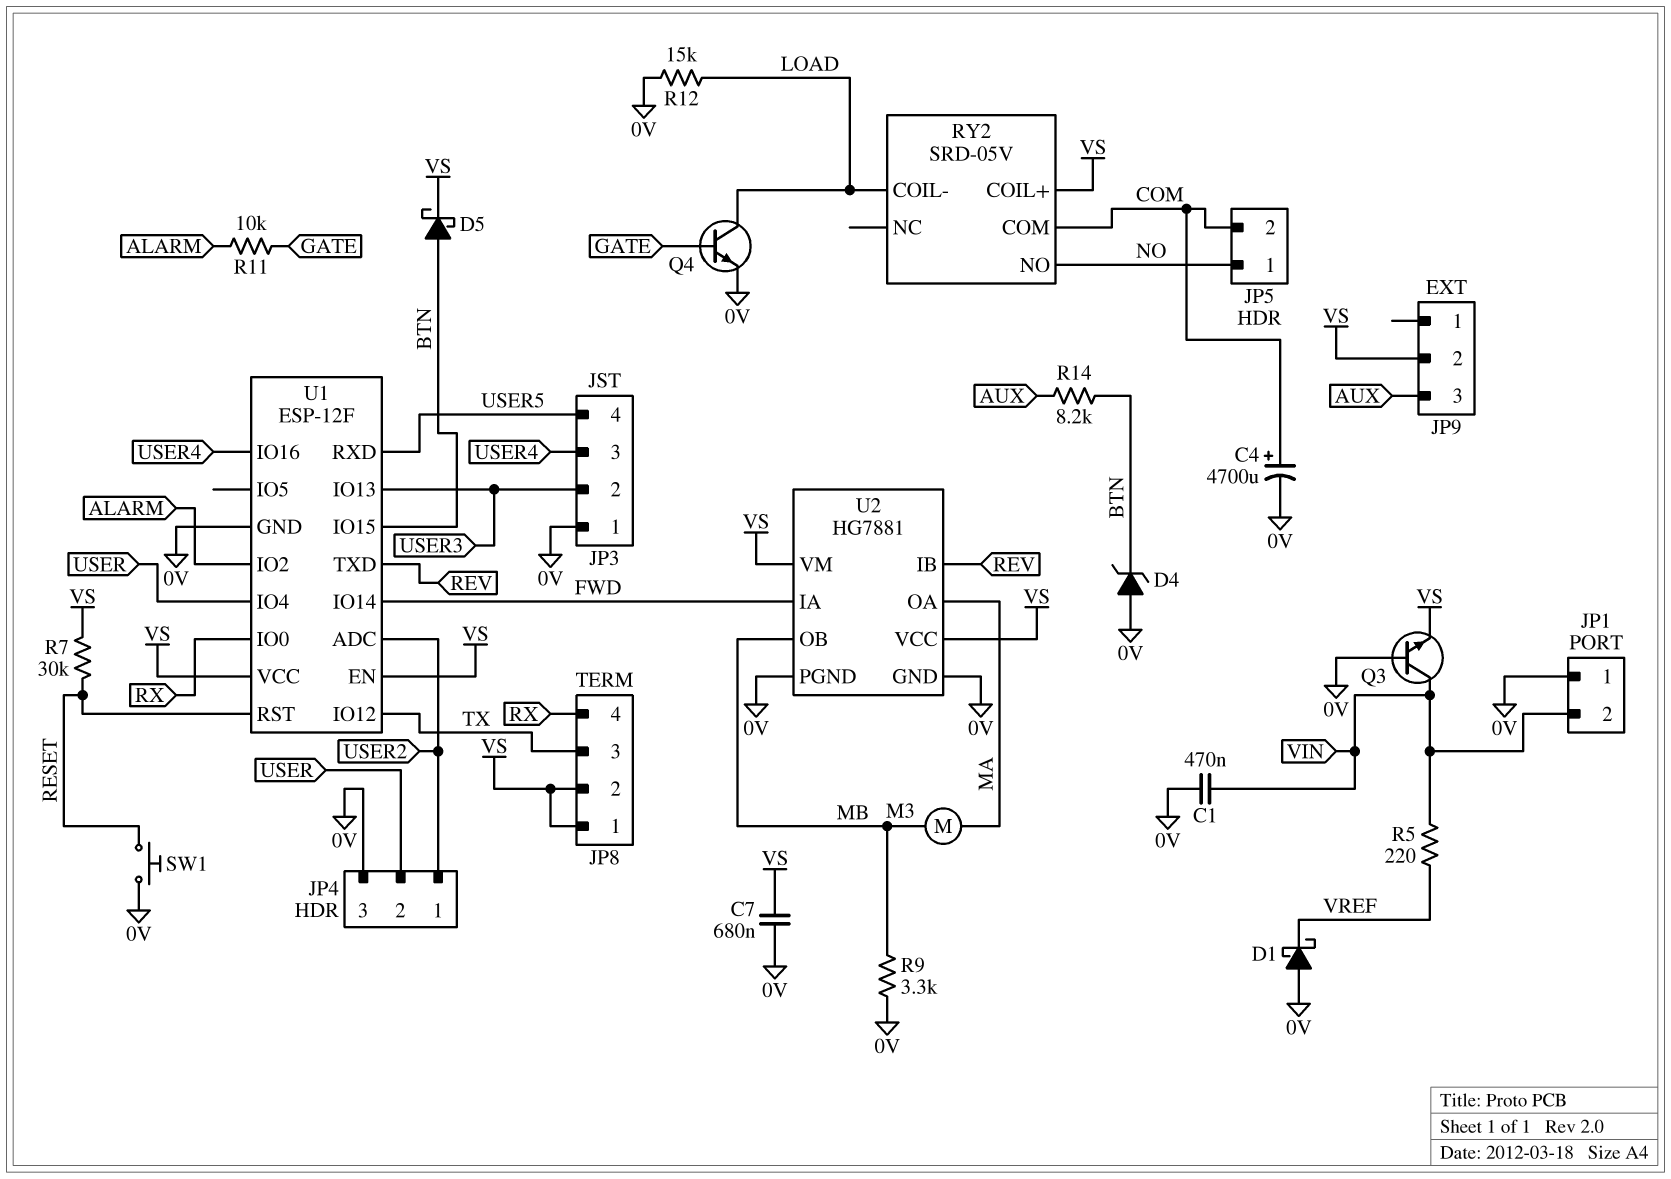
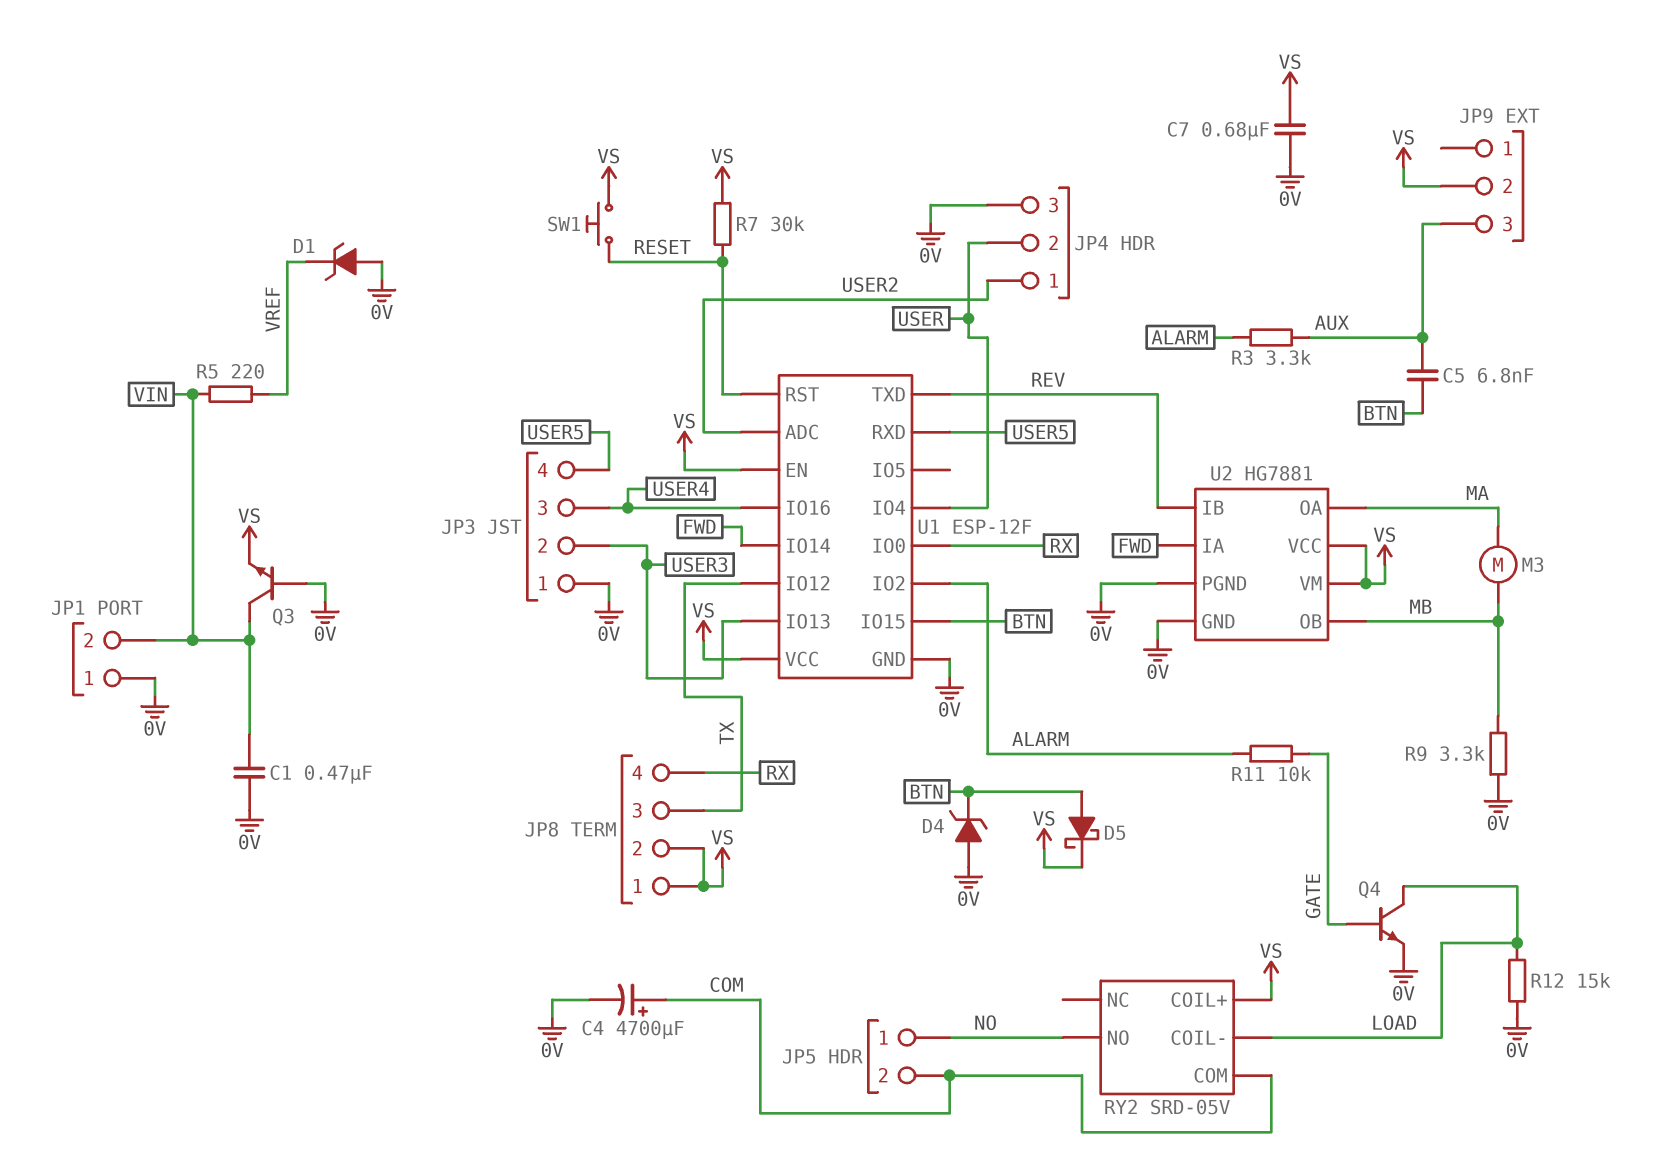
C5: none -> 6.8nF (AUX, BTN)
D1: schottky (A 0V, K VREF) -> zener (A 0V, K VREF)
R3: none -> 3.3k (ALARM, AUX)
R14: 8.2k (AUX, BTN) -> none
SW1: button (0V, RESET) -> button (RESET, VS)

